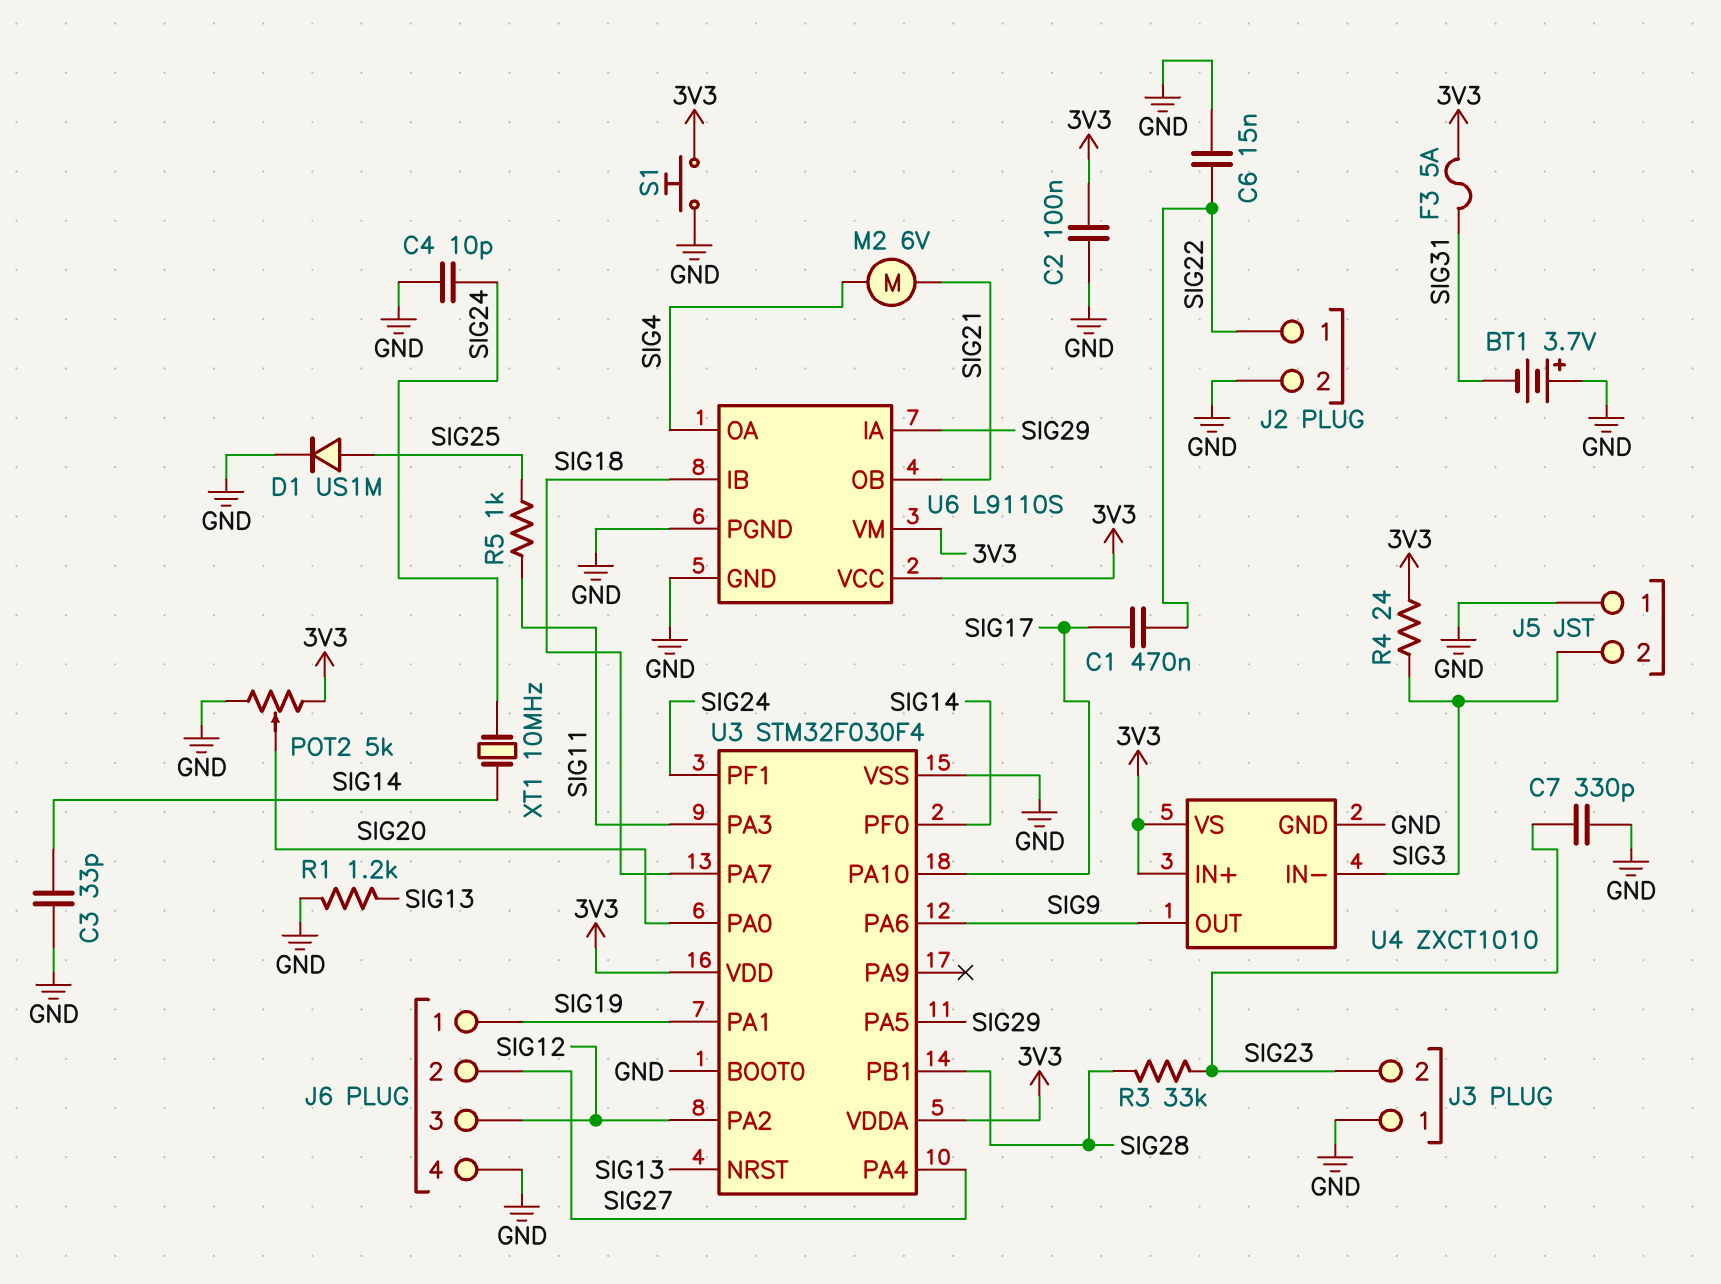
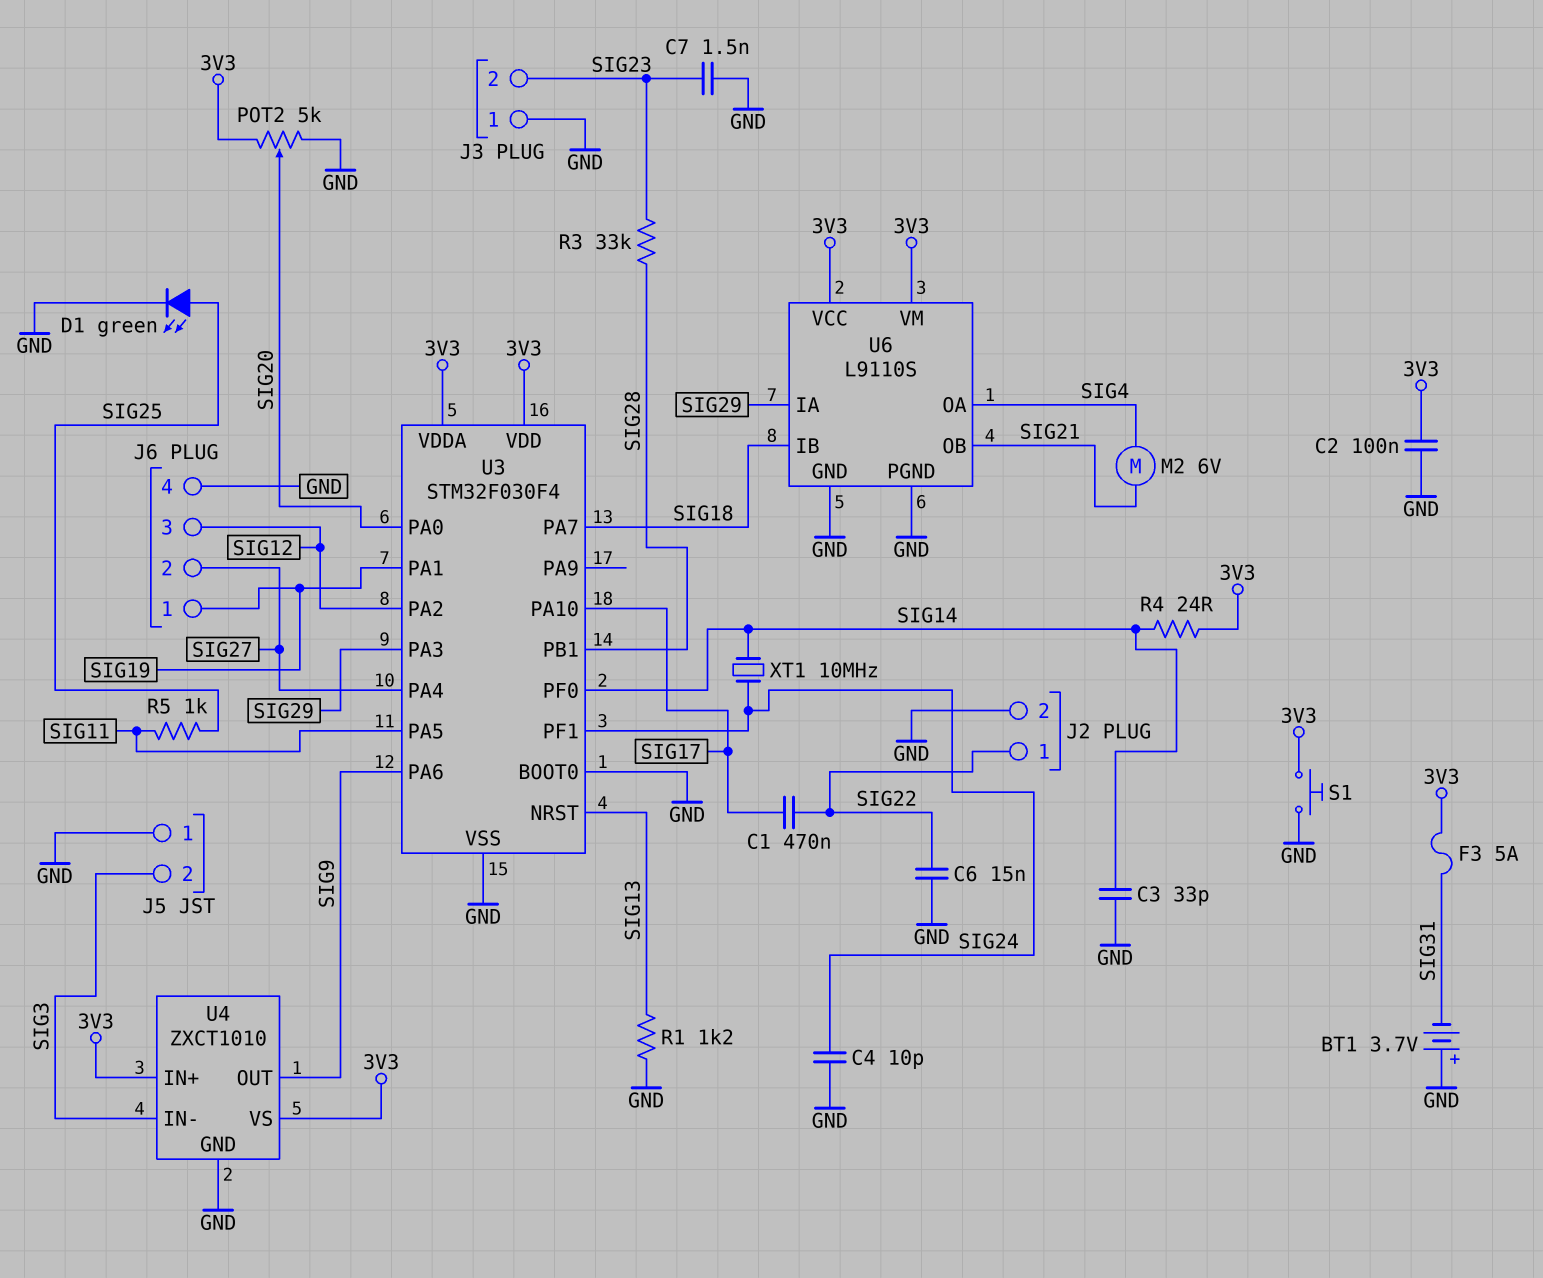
C7: 330pF (GND, SIG23) -> 1.5nF (GND, SIG23)
D1: diode US1M (A SIG25, K GND) -> LED green (A SIG25, K GND)
R4: 24 (3V3, SIG3) -> 24 (3V3, SIG14)
U3 pin PA3: SIG11 -> SIG29
U3 pin PA5: SIG29 -> SIG11

